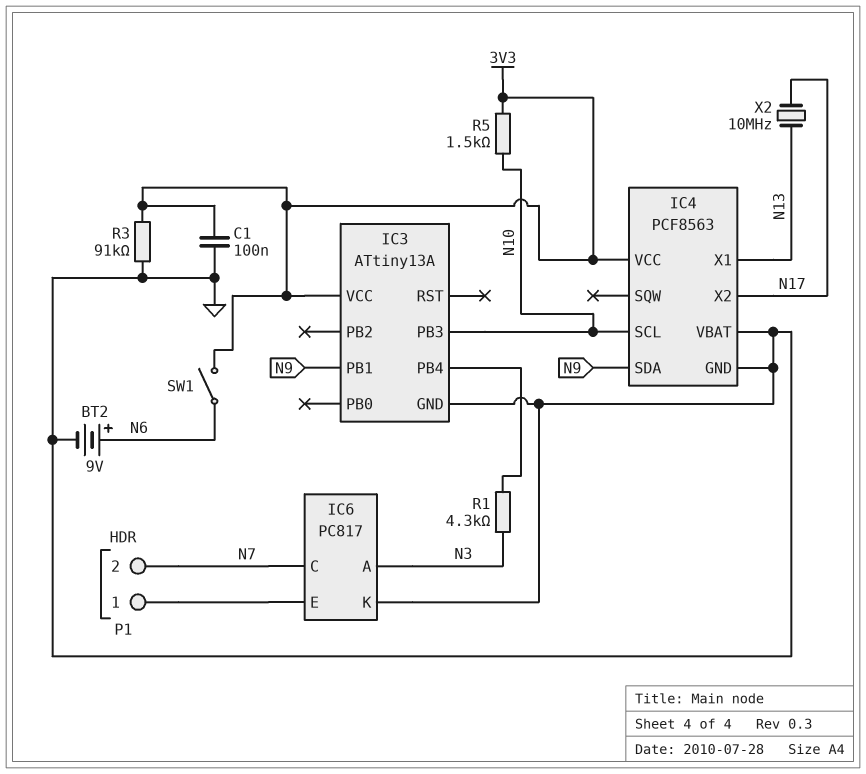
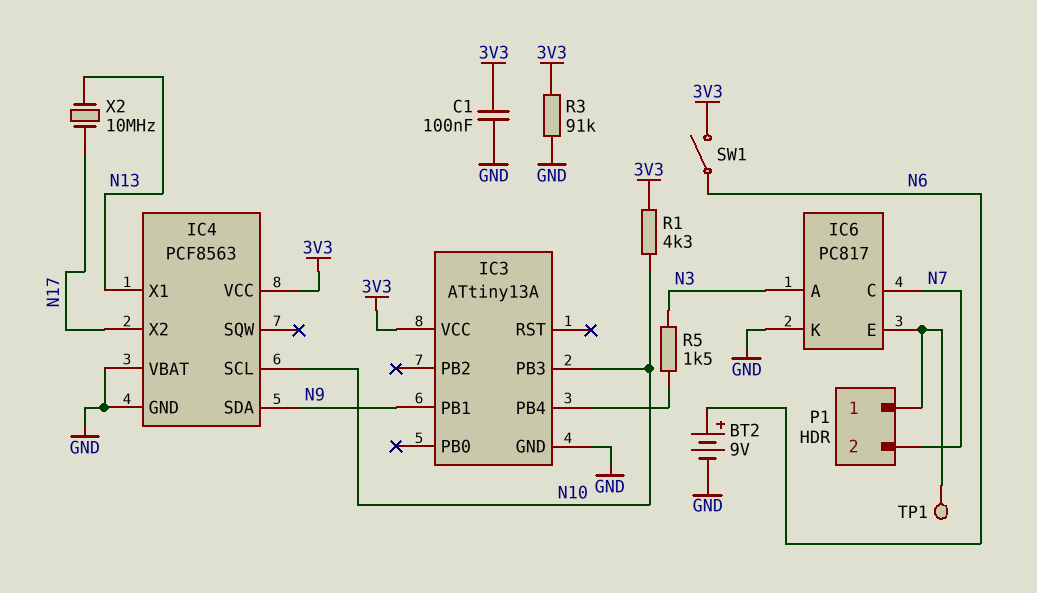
R1: 4.3k (IC3/PB4, N3) -> 4.3k (3V3, N10)
R5: 1.5k (3V3, N10) -> 1.5k (IC3/PB4, N3)
TP1: none -> test point (IC6/E)

